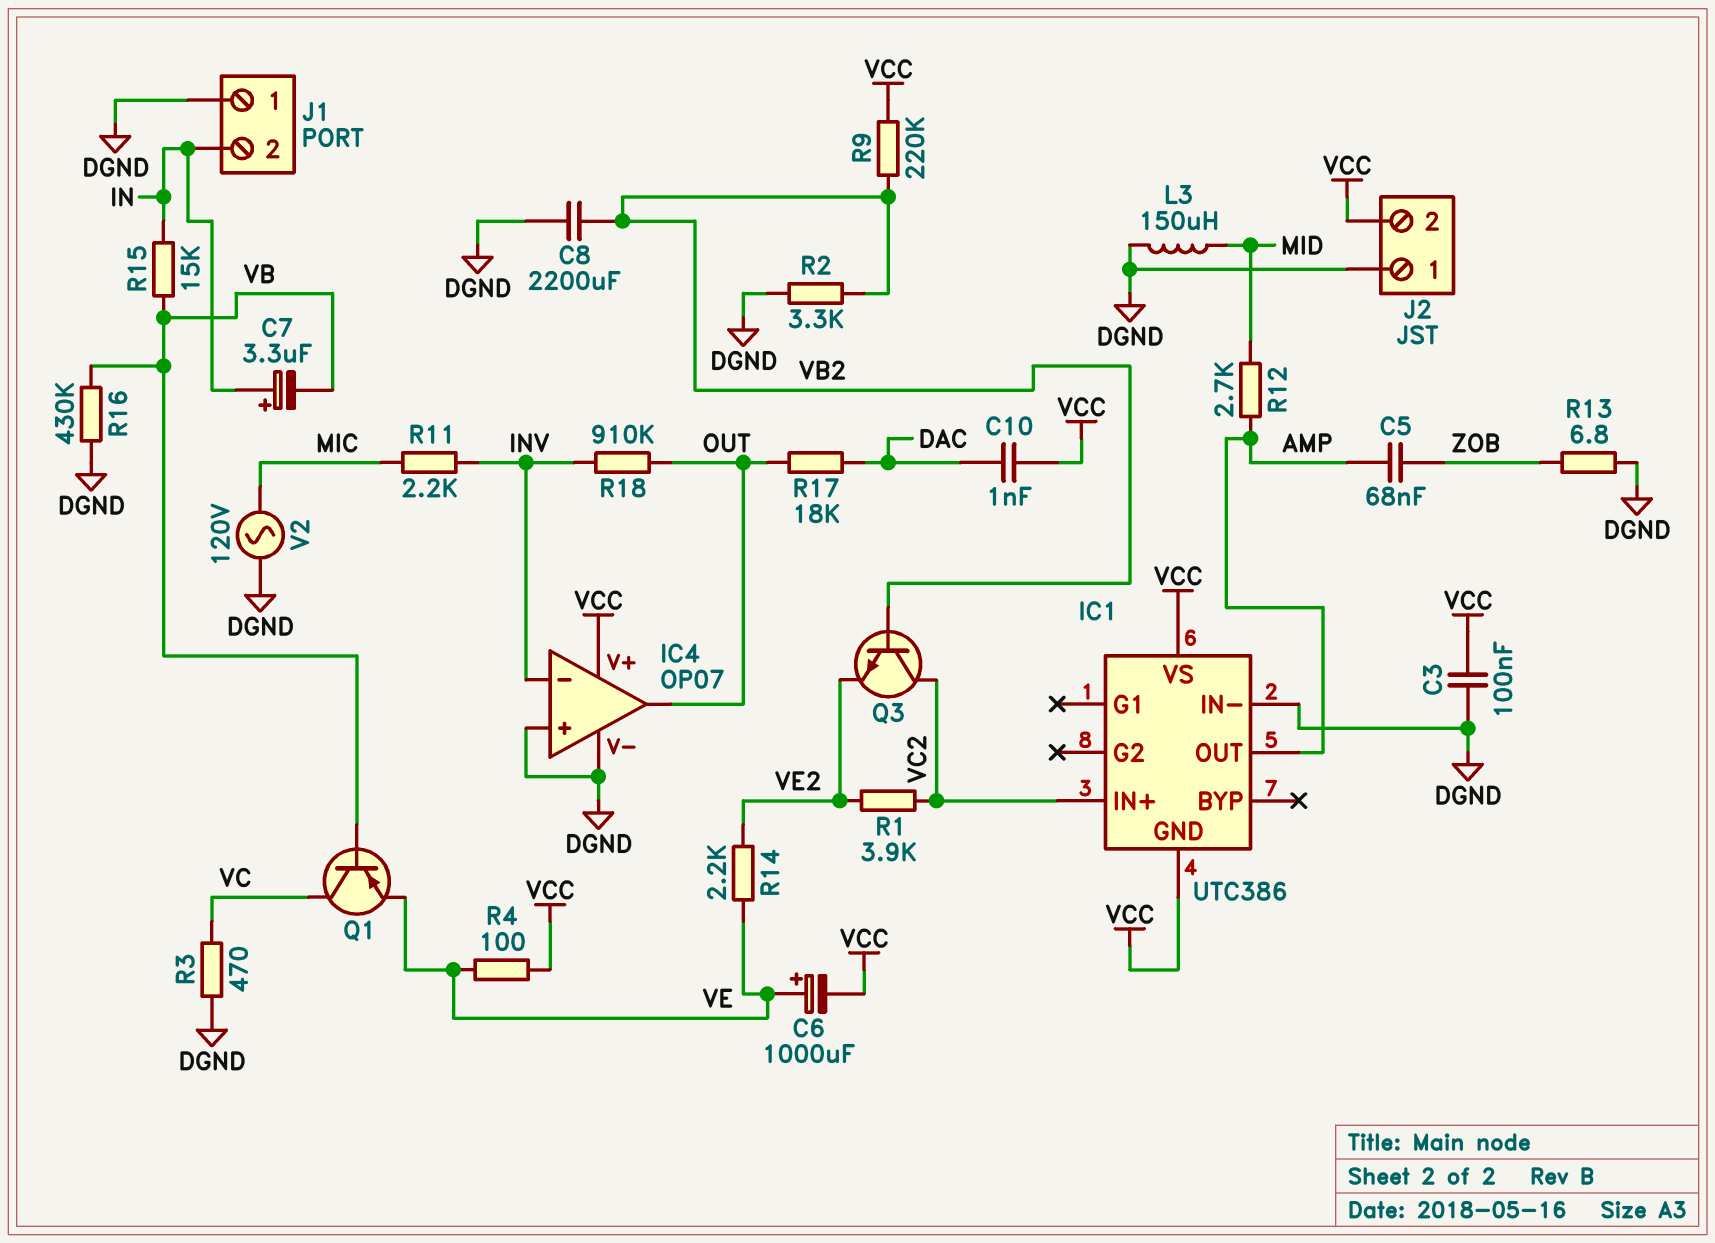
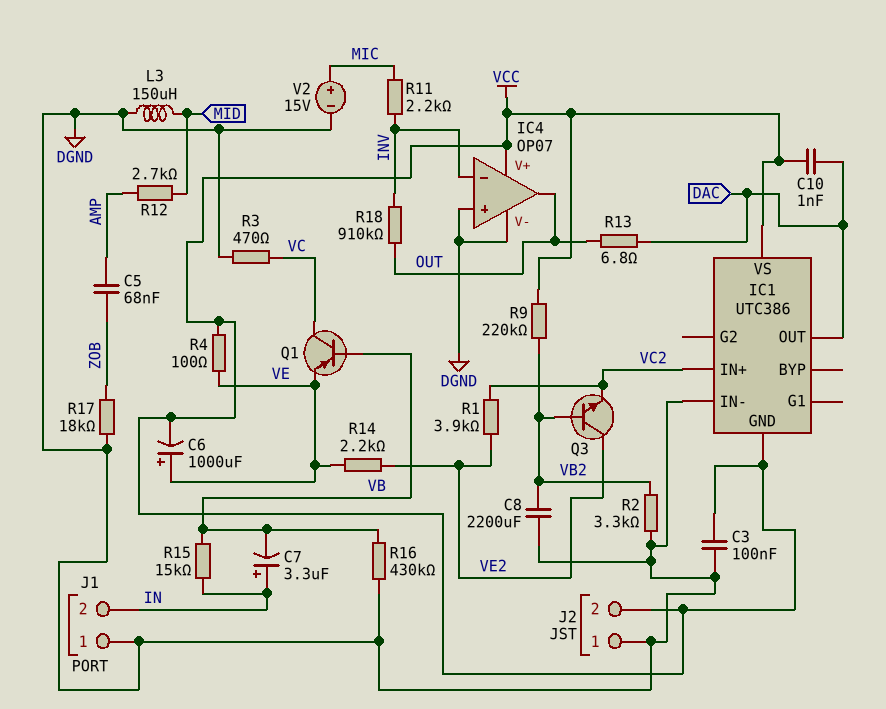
IC1 pin OUT: AMP -> DAC
Q3: NPN (B VB2, C VC2, E VE2) -> NPN (B VB2, C VE2, E VC2)
R13: 6.8 (DGND, ZOB) -> 6.8 (DAC, OUT)
R17: 18k (DAC, OUT) -> 18k (DGND, ZOB)
V2: AC 120V (DGND, MIC) -> 15V (plus MIC, minus DGND)

